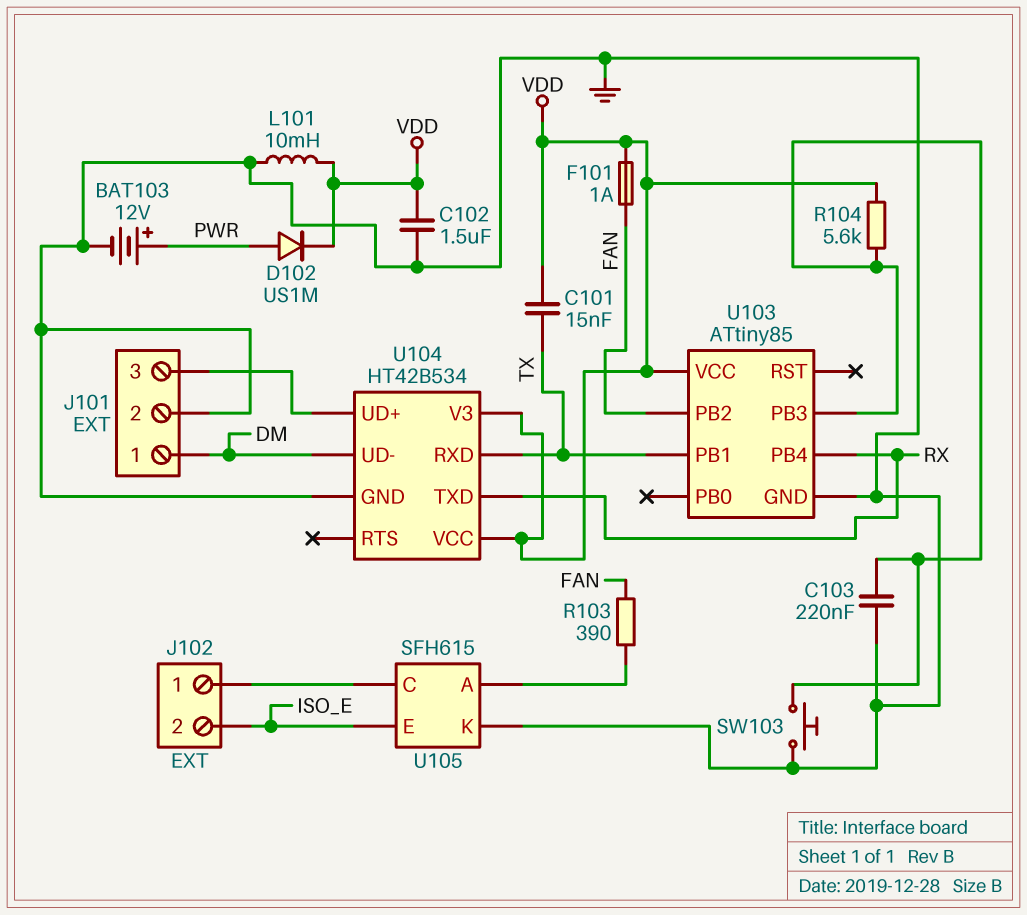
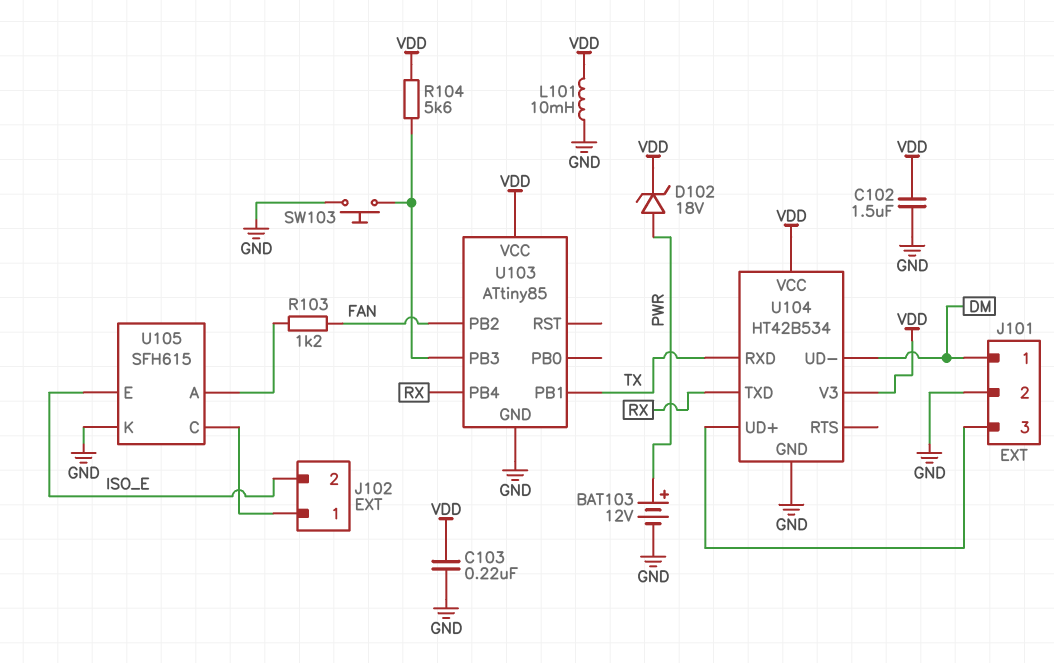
C101: 15nF (TX, VDD) -> none
C103: 220nF (GND, U103/PB3) -> 220nF (GND, VDD)
D102: diode US1M (A PWR, K VDD) -> zener 18V (A PWR, K VDD)
F101: 1A (FAN, VDD) -> none
R103: 390 (FAN, U105/A) -> 1.2k (FAN, U105/A)

